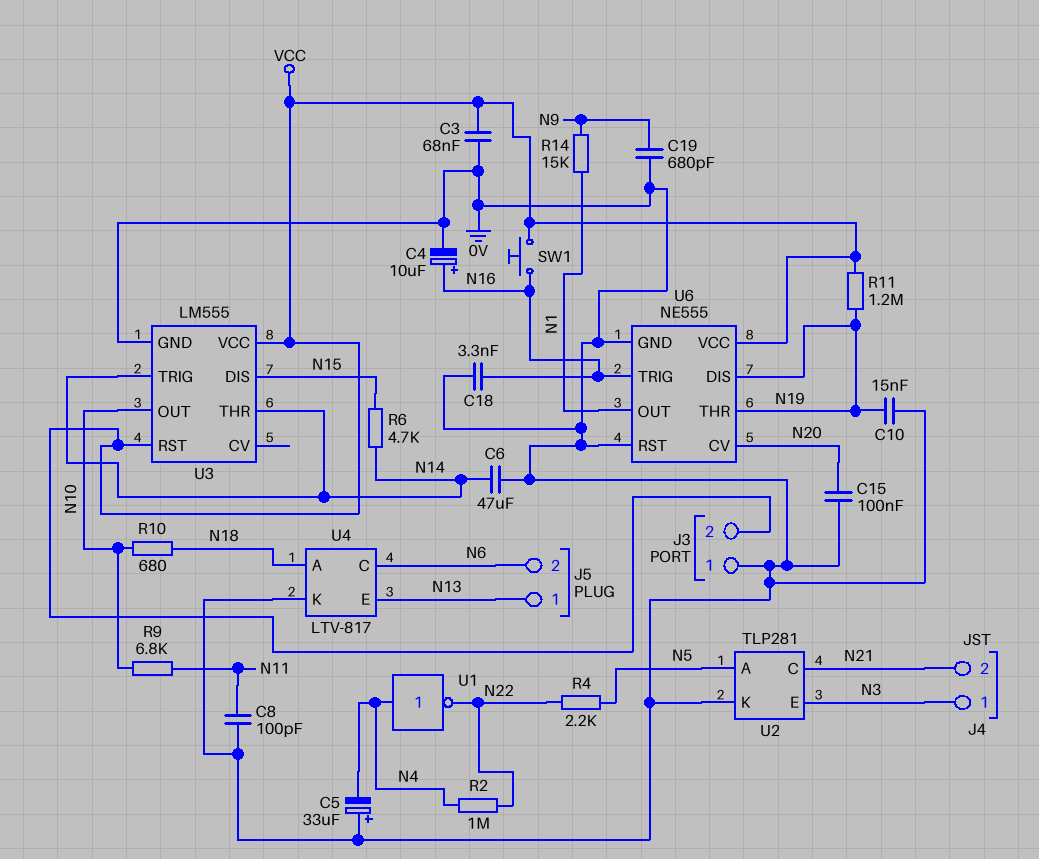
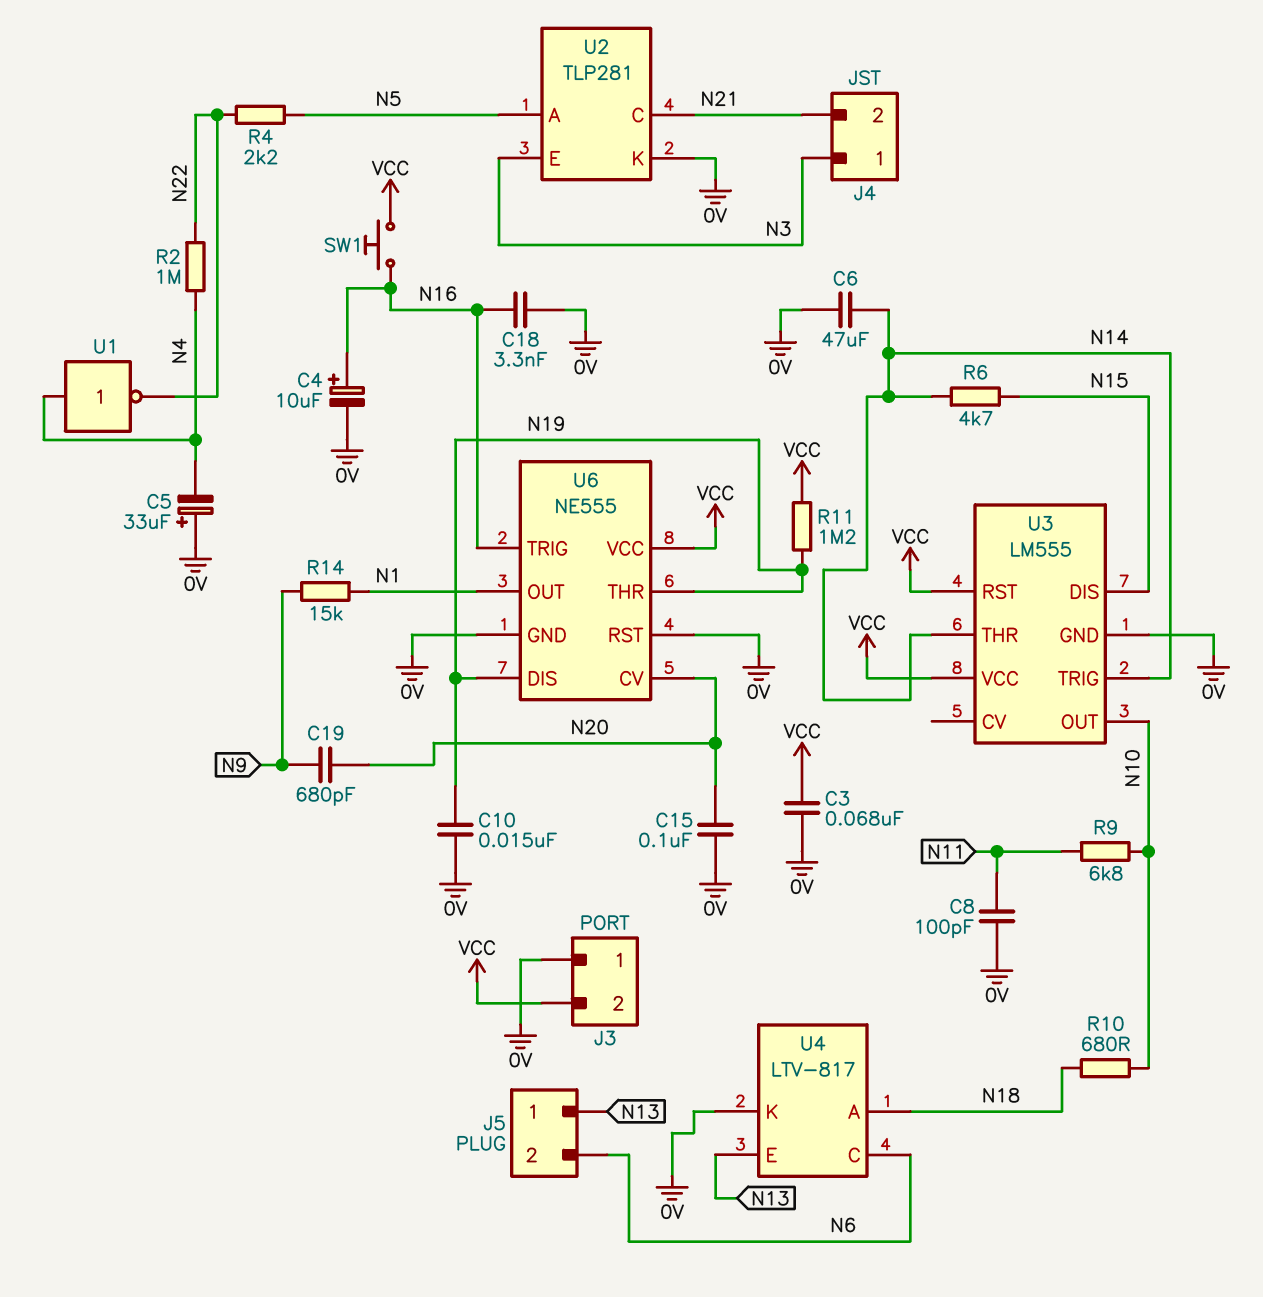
C19: 680pF (0V, N9) -> 680pF (N9, N20)

